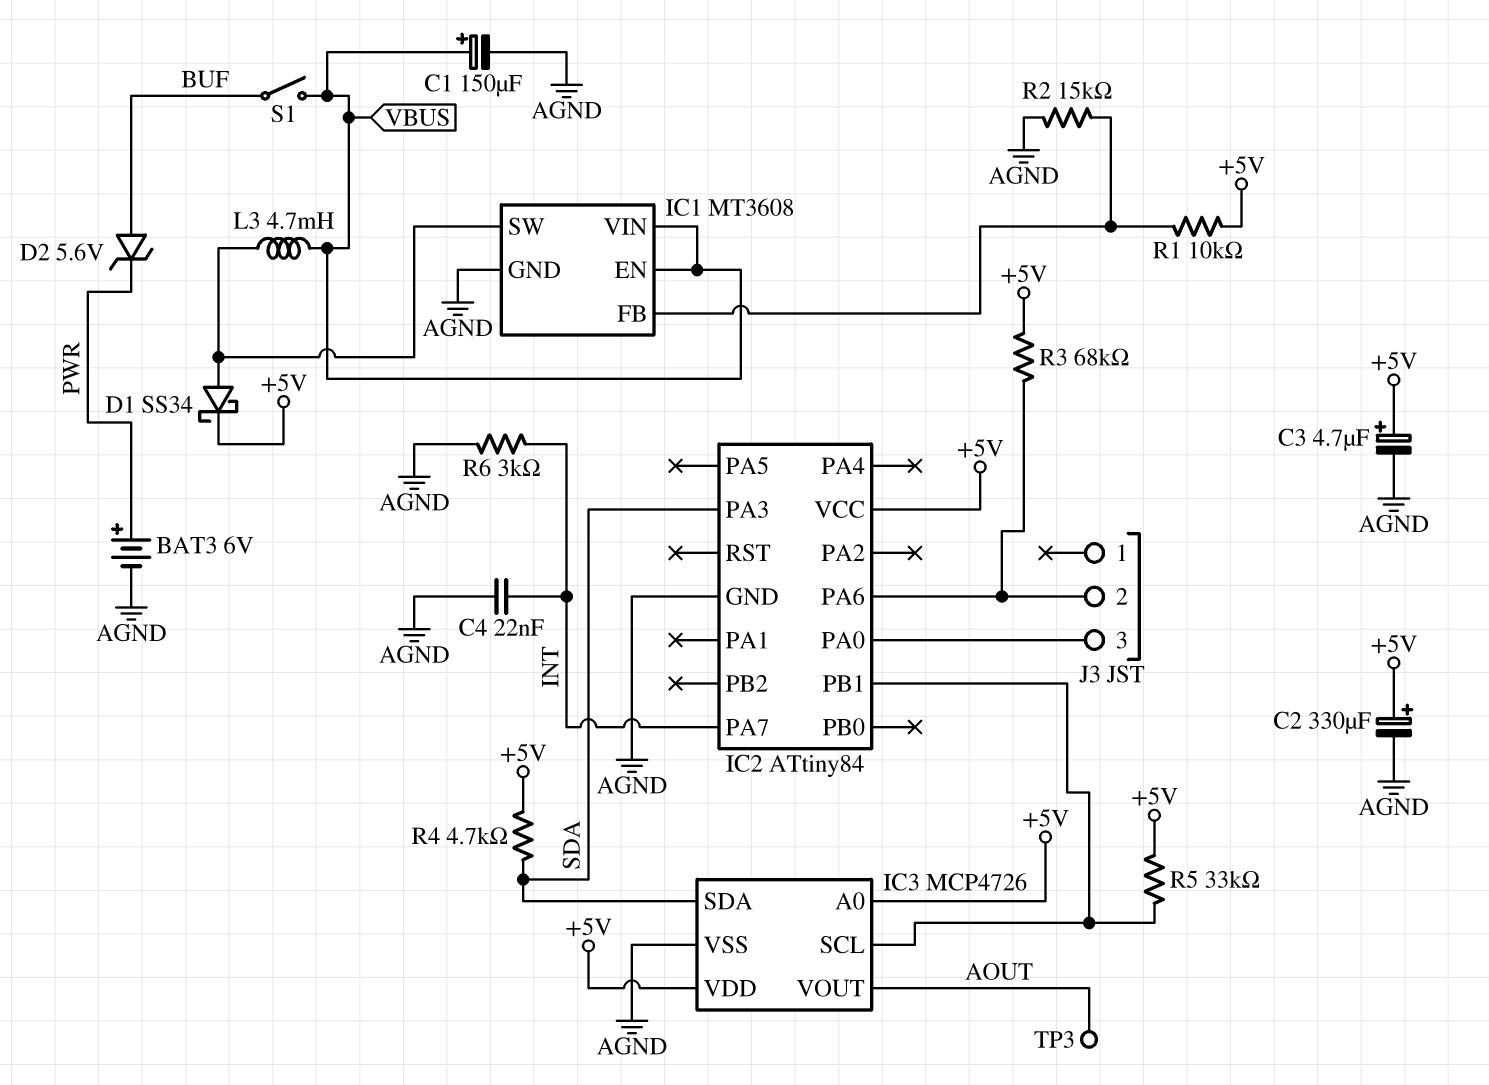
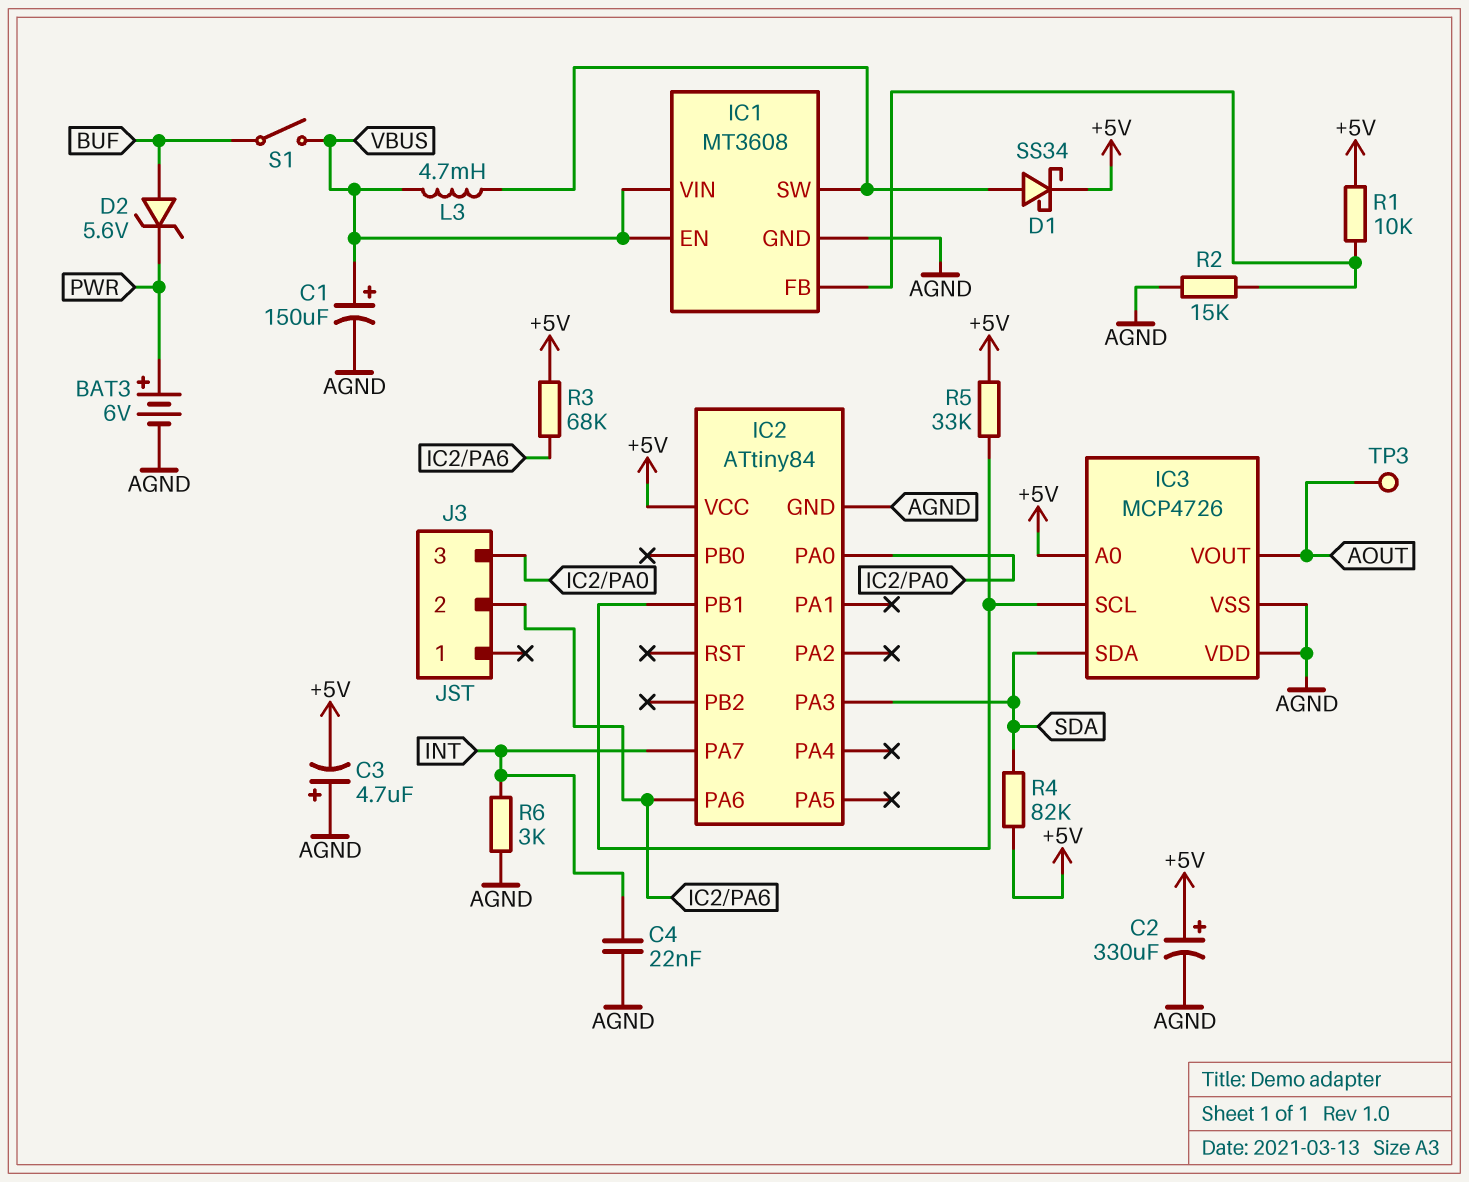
C3: 4.7uF (plus +5V, minus AGND) -> 4.7uF (plus AGND, minus +5V)
IC3 pin VDD: +5V -> AGND
R4: 4.7k (+5V, SDA) -> 82k (+5V, SDA)

